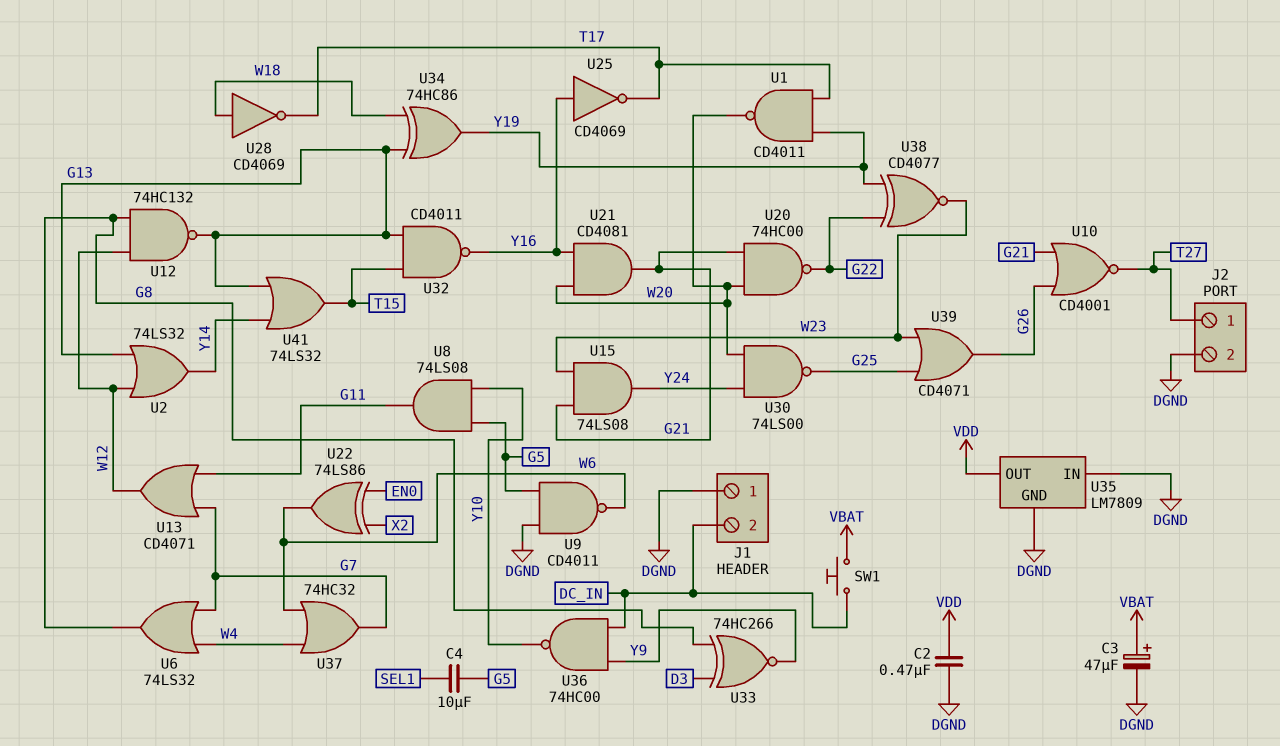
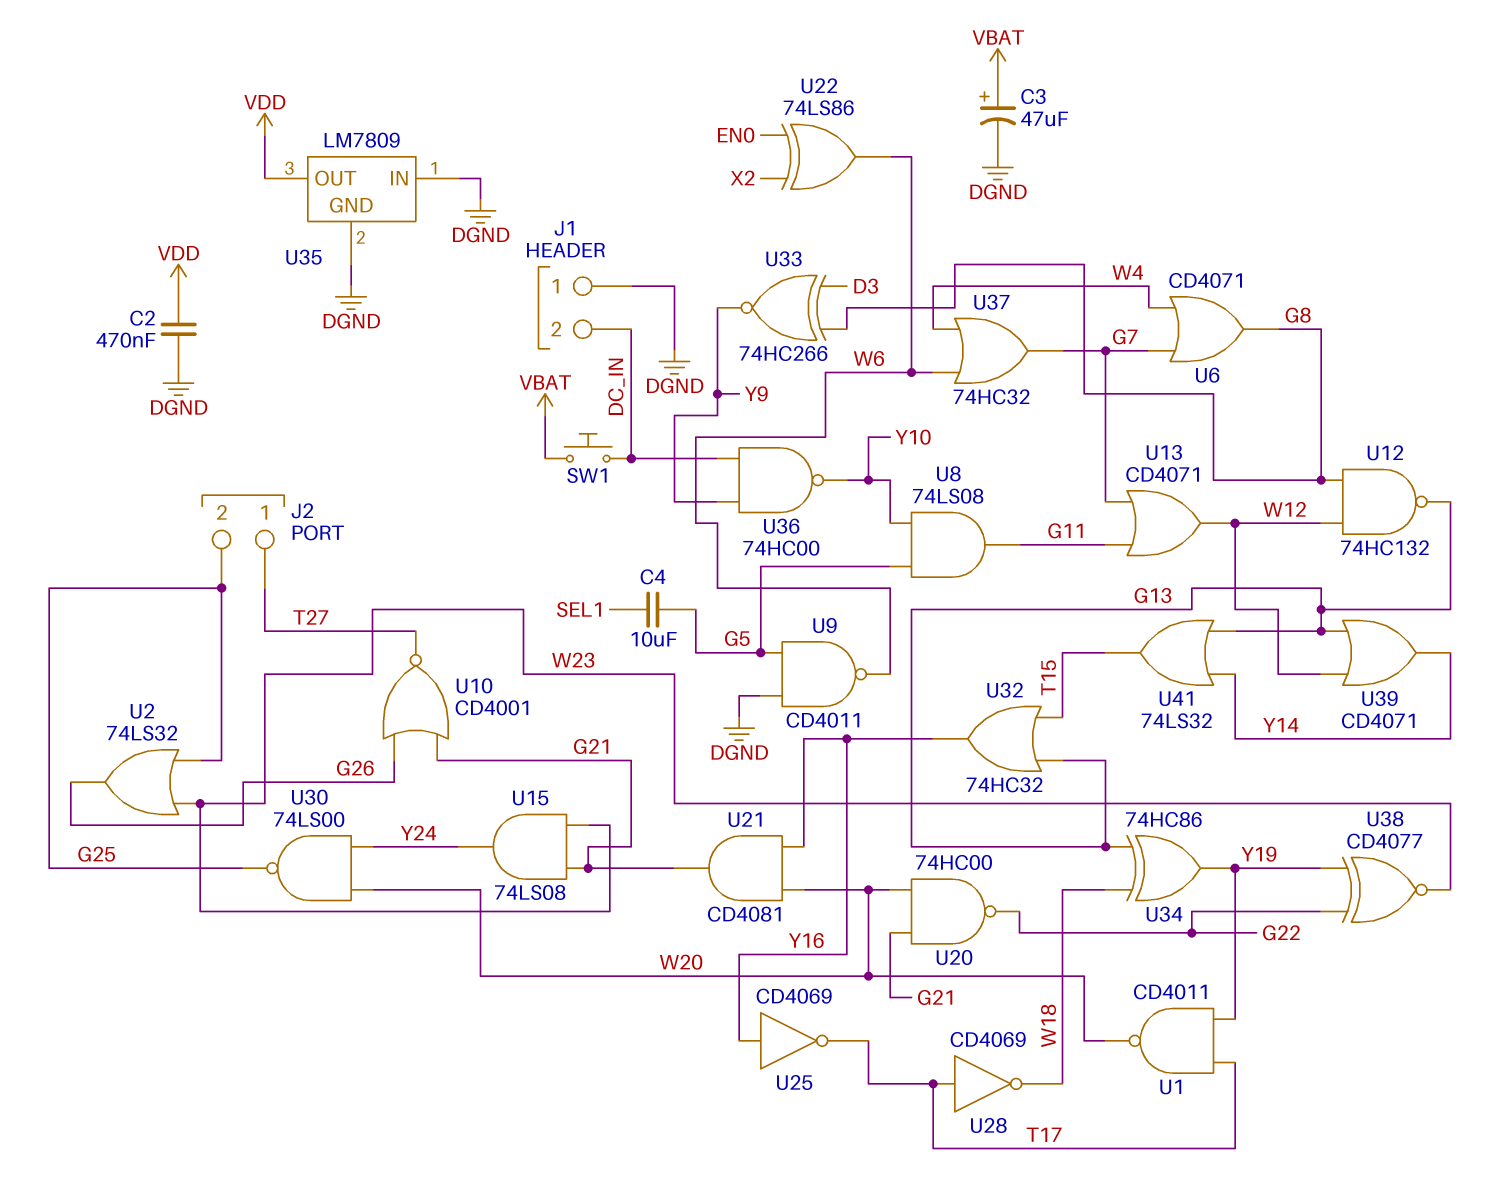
J2 pin 2: DGND -> G25
U2: OR 74LS32 (in G13, in W12, out Y14) -> OR 74LS32 (in G25, in W23, out G26)
U6: OR 74LS32 (in G7, in W4, out G8) -> OR CD4071 (in G7, in W4, out G8)
U28: NOT CD4069 (in W18, out T17) -> NOT CD4069 (in T17, out W18)
U32: NAND CD4011 (in G13, in T15, out Y16) -> OR 74HC32 (in G13, in T15, out Y16)
U39: OR CD4071 (in G25, in W23, out G26) -> OR CD4071 (in G13, in W12, out Y14)

